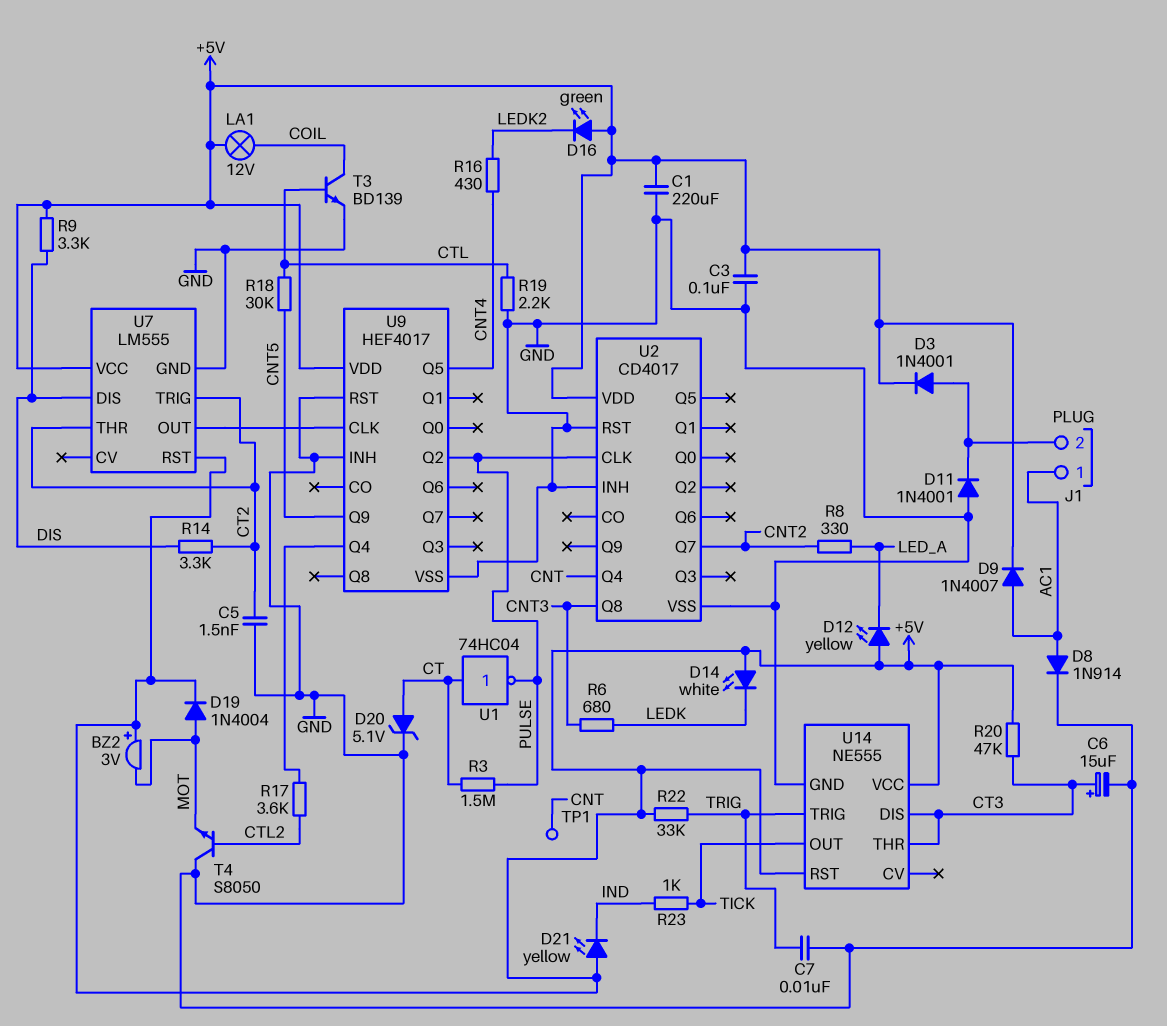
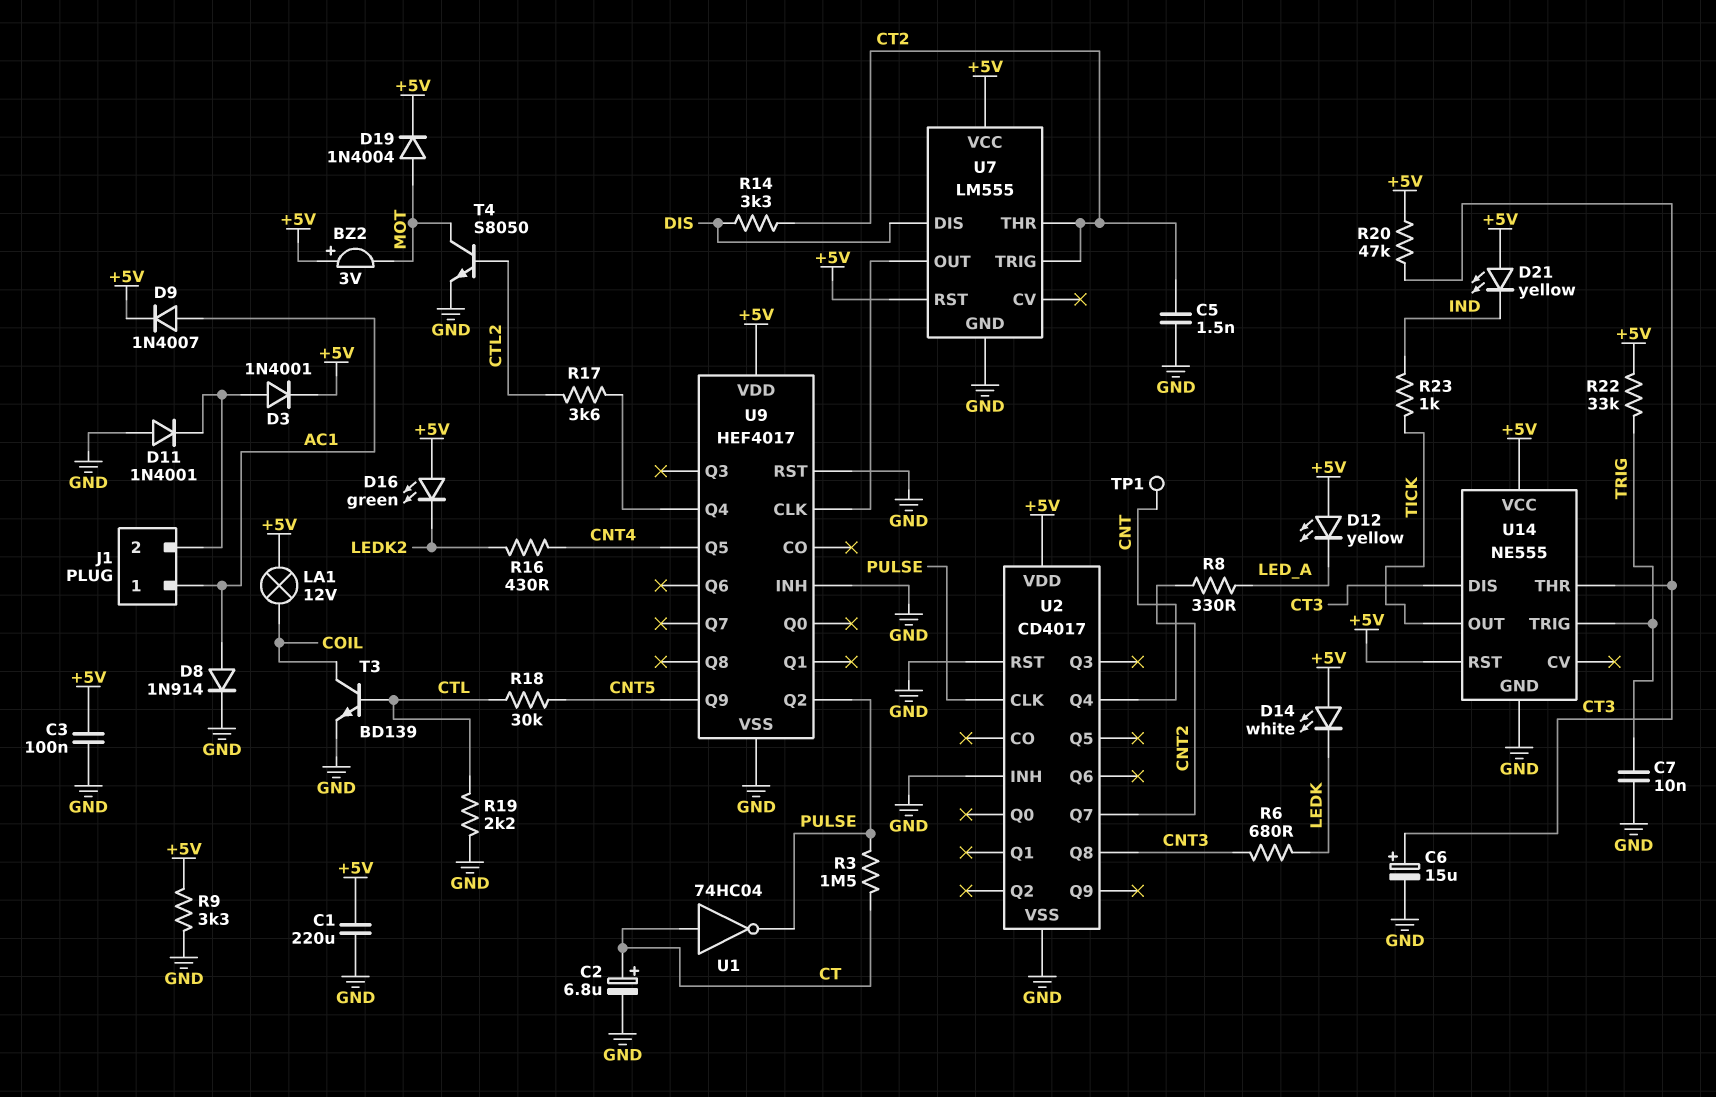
C2: none -> 6.8uF (plus CT, minus GND)
D20: zener 5.1V (A CT, K GND) -> none
R9: 3.3k (+5V, DIS) -> 3.3k (+5V, GND)
T4: NPN S8050 (B CTL2, C GND, E MOT) -> NPN S8050 (B CTL2, C MOT, E GND)

